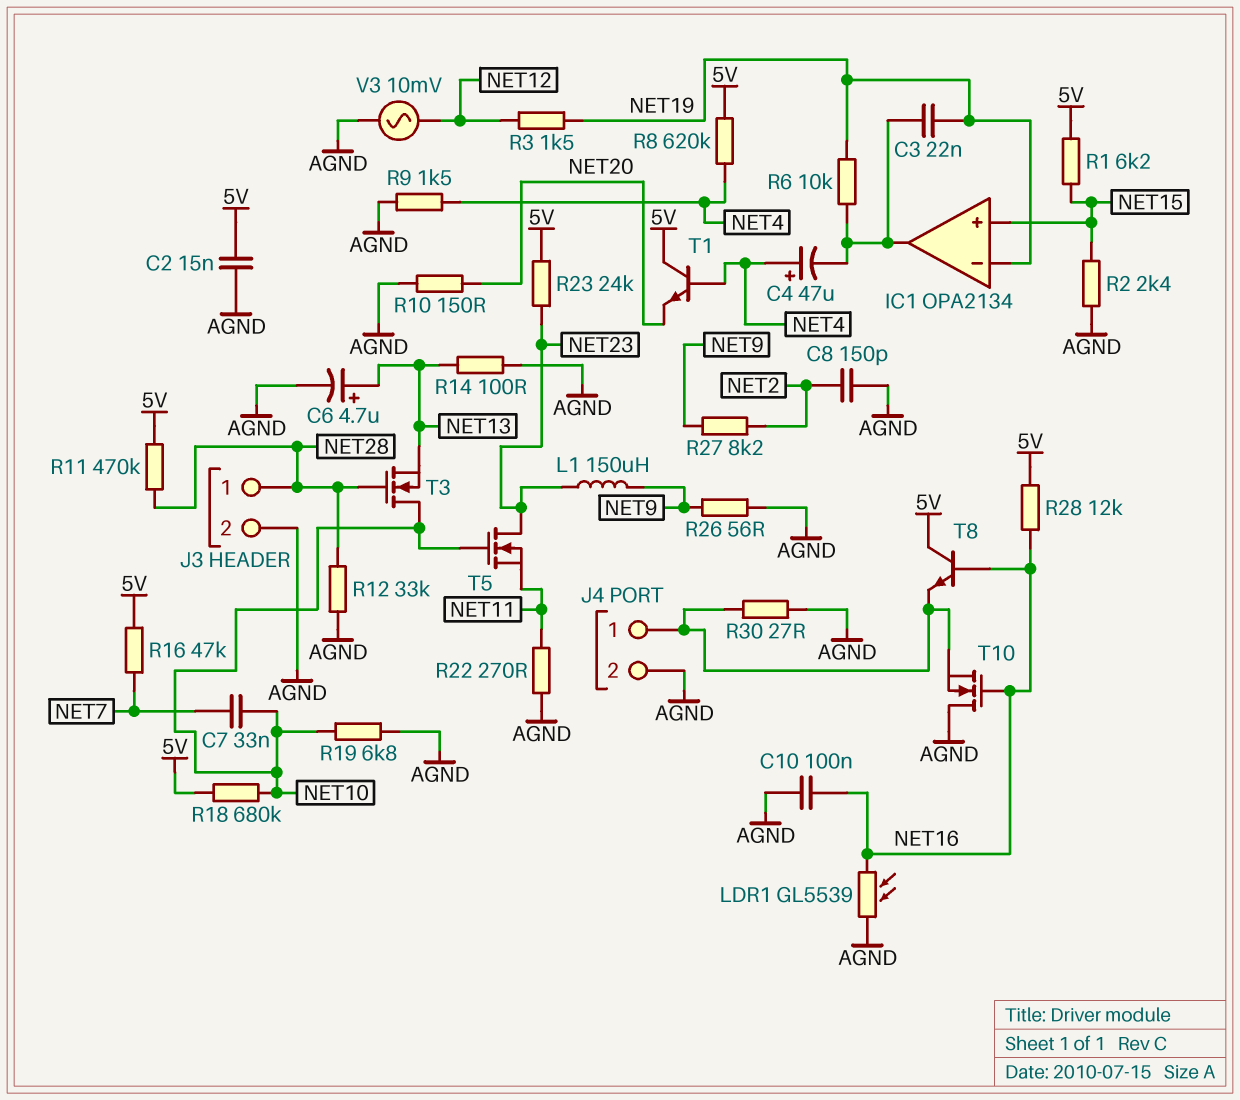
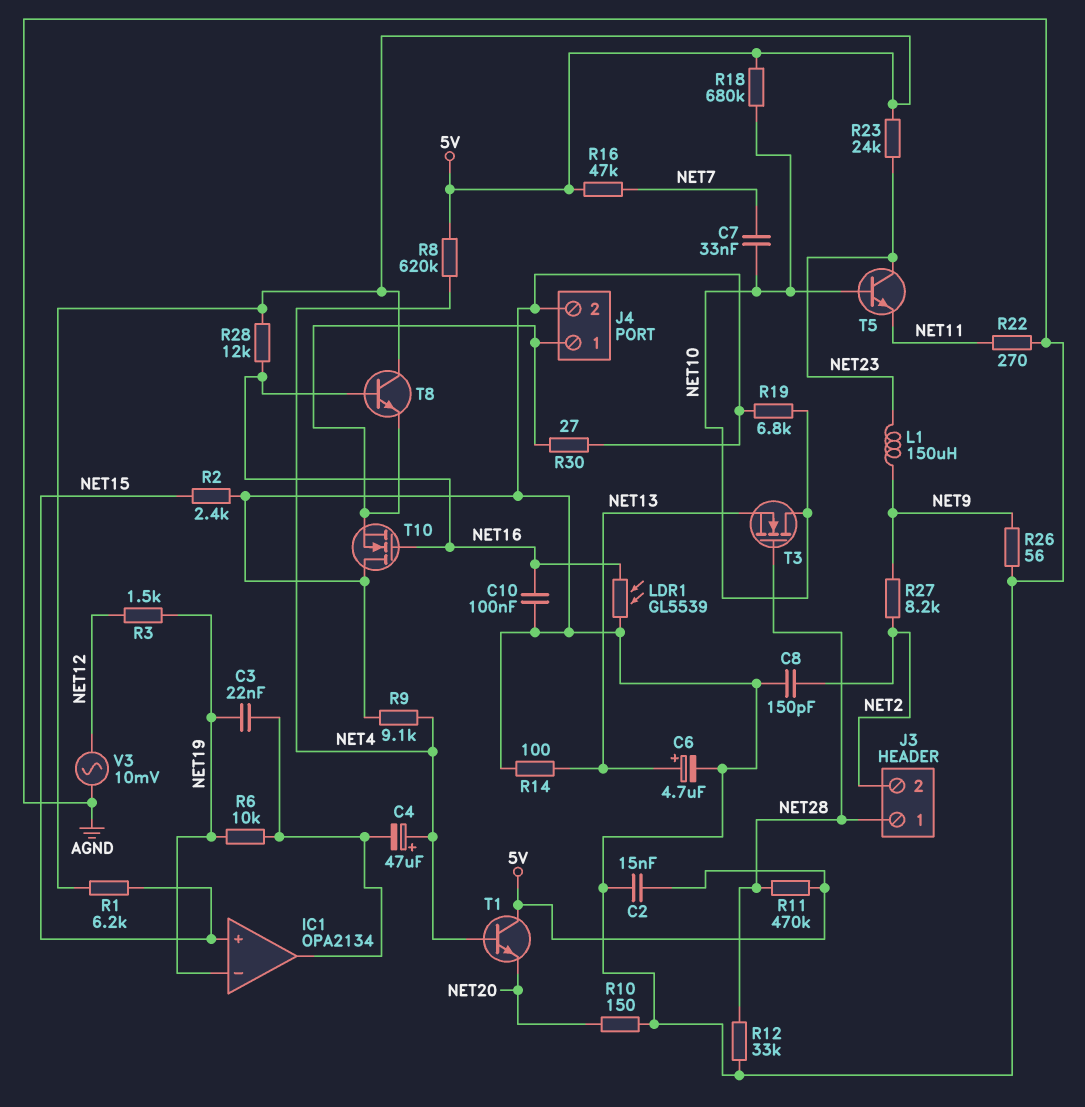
J3 pin 2: AGND -> NET2
R9: 1.5k (AGND, NET4) -> 9.1k (AGND, NET4)
T5: NMOS (G NET10, D NET23, S NET11) -> NPN (B NET10, C NET23, E NET11)

